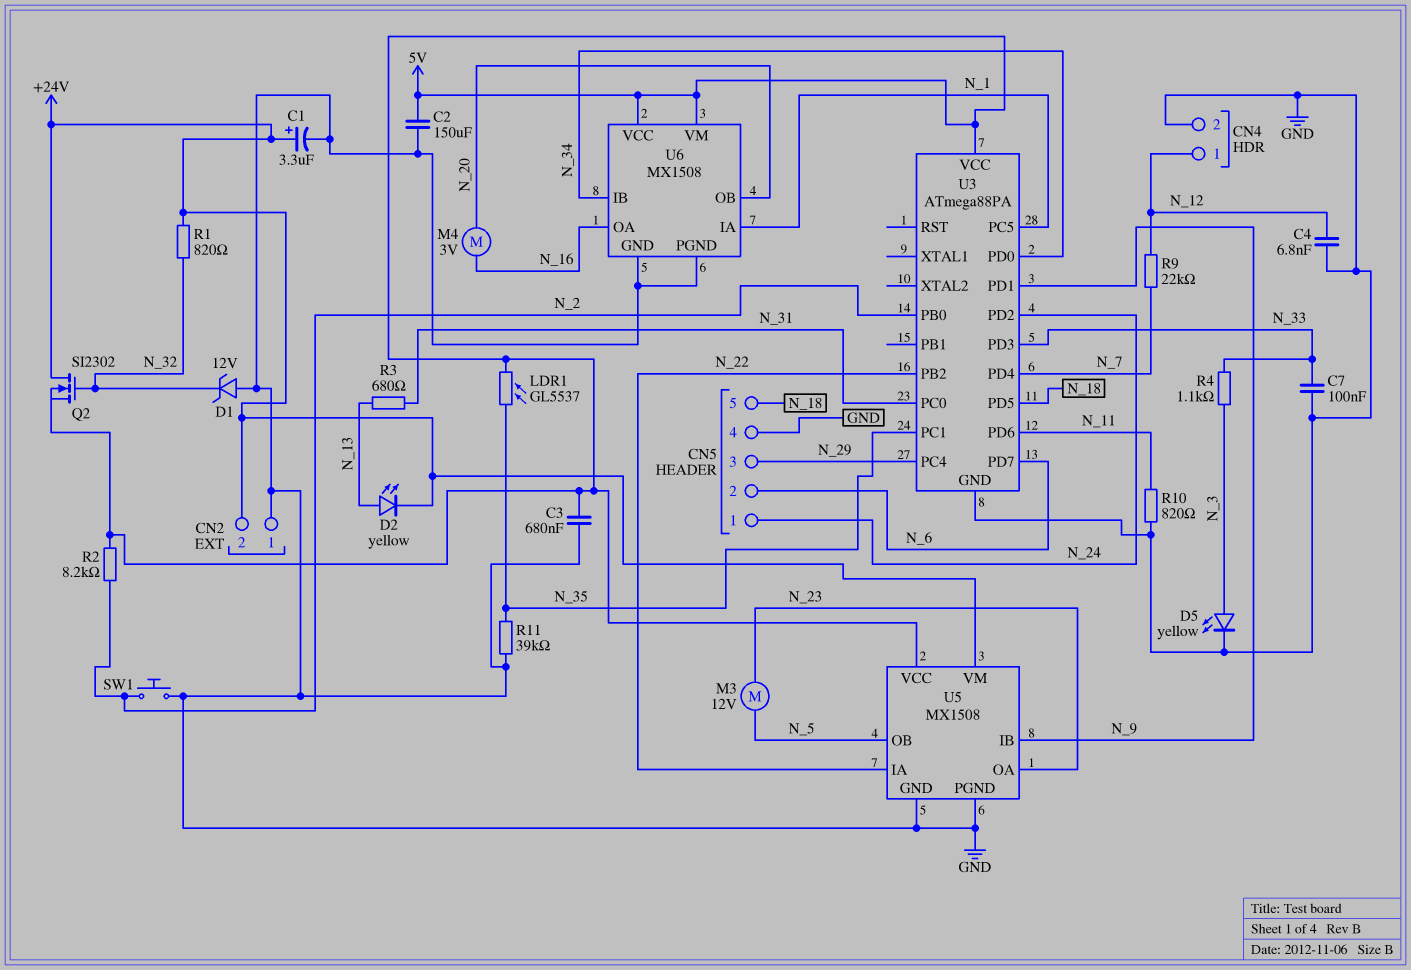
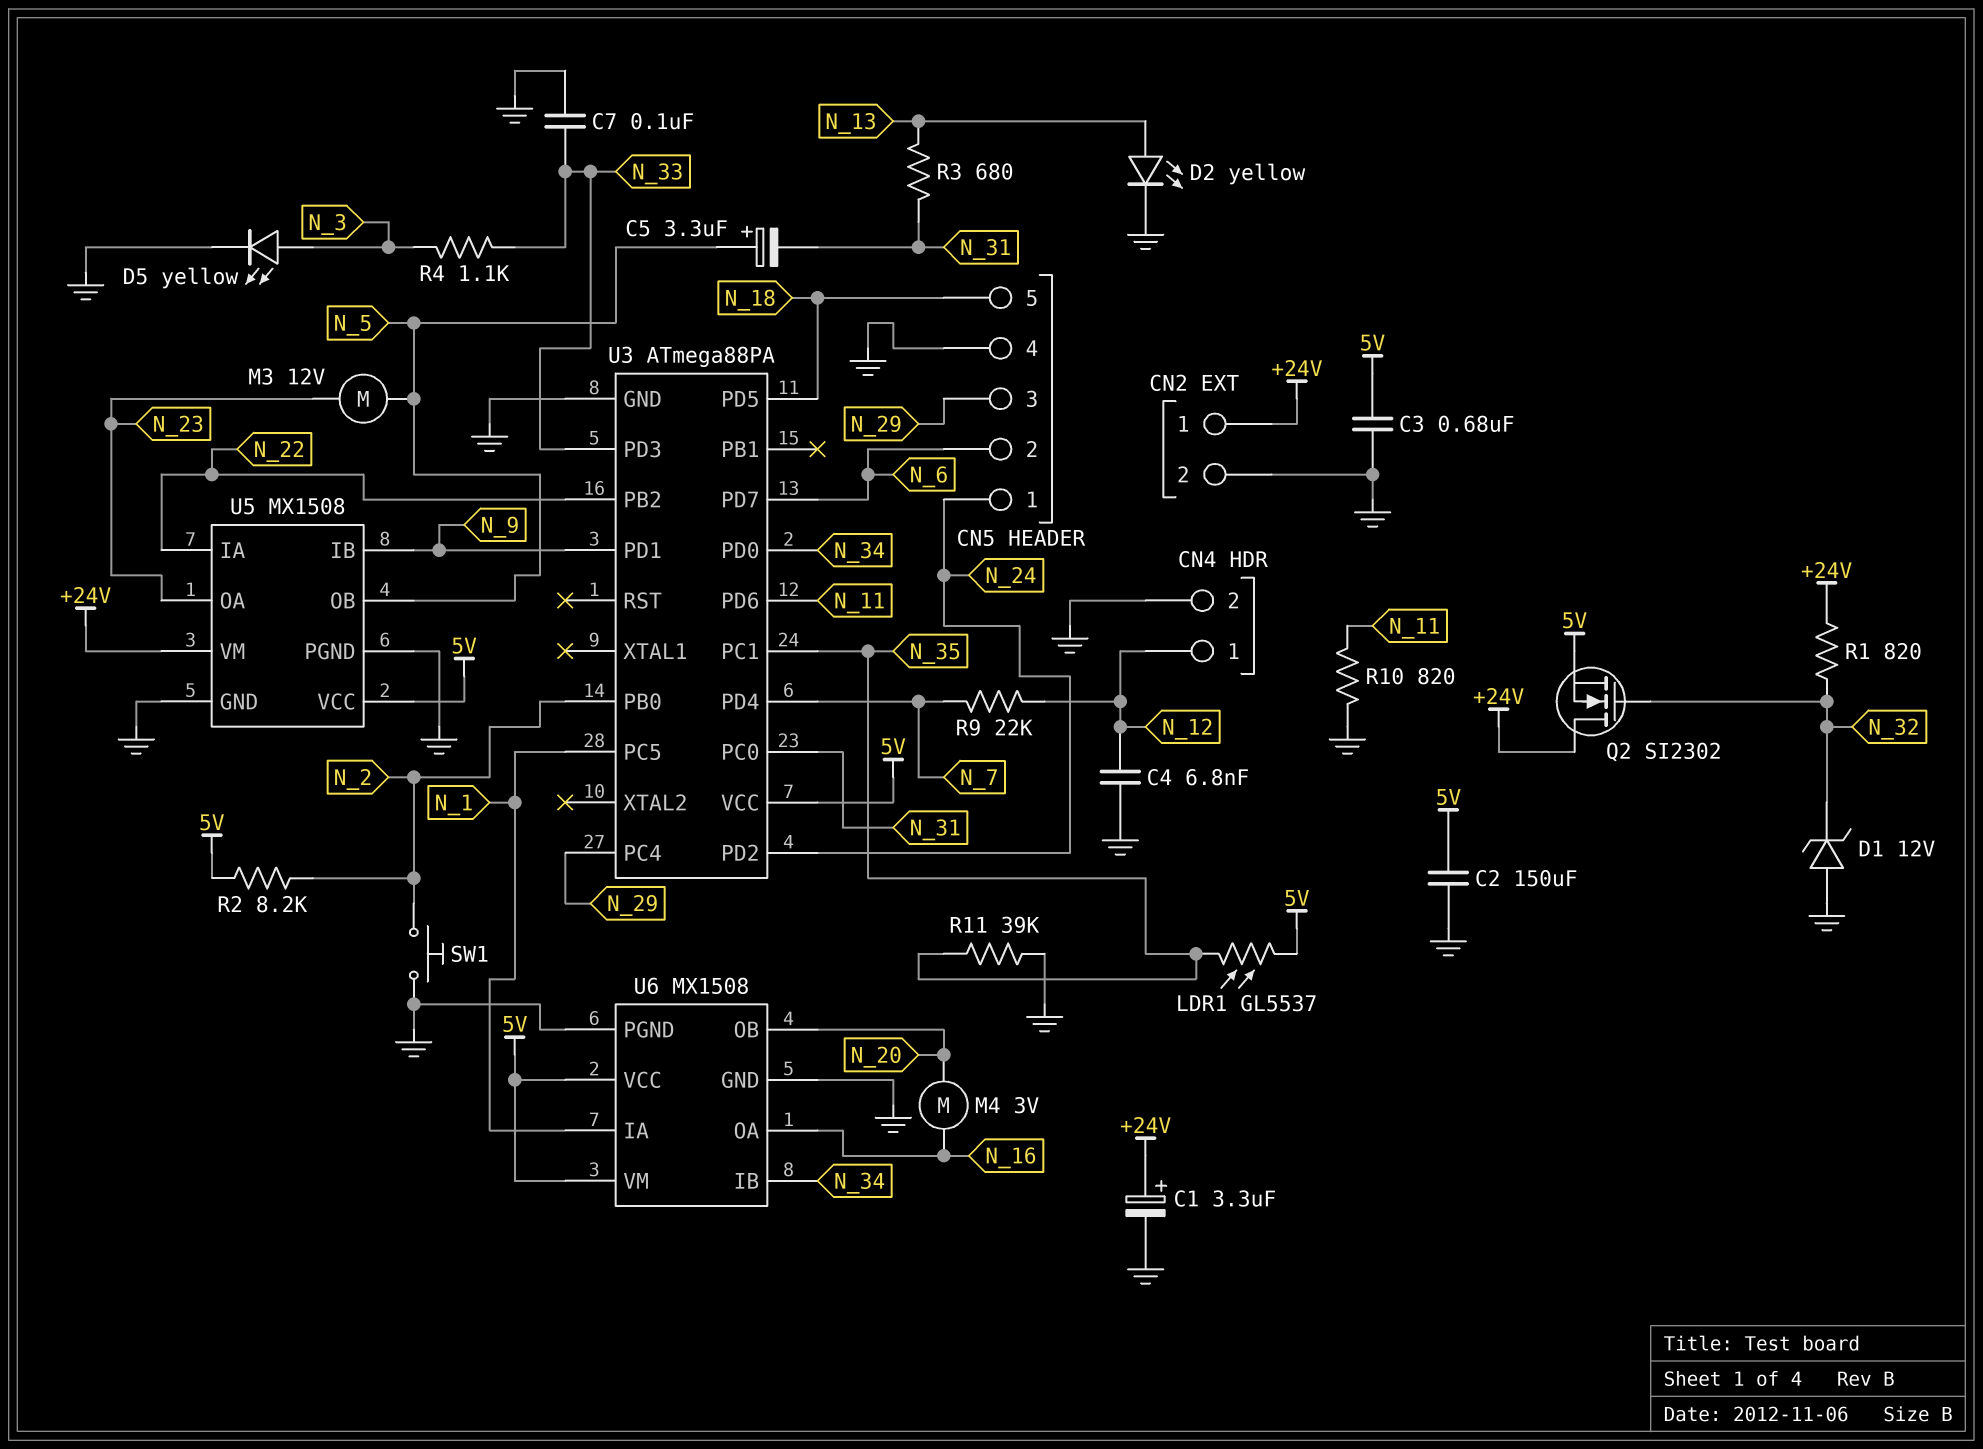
C5: none -> 3.3uF (plus N_5, minus N_31)
CN2 pin 1: GND -> +24V
CN2 pin 2: +24V -> GND
D2: LED yellow (A N_13, K +24V) -> LED yellow (A N_13, K GND)

